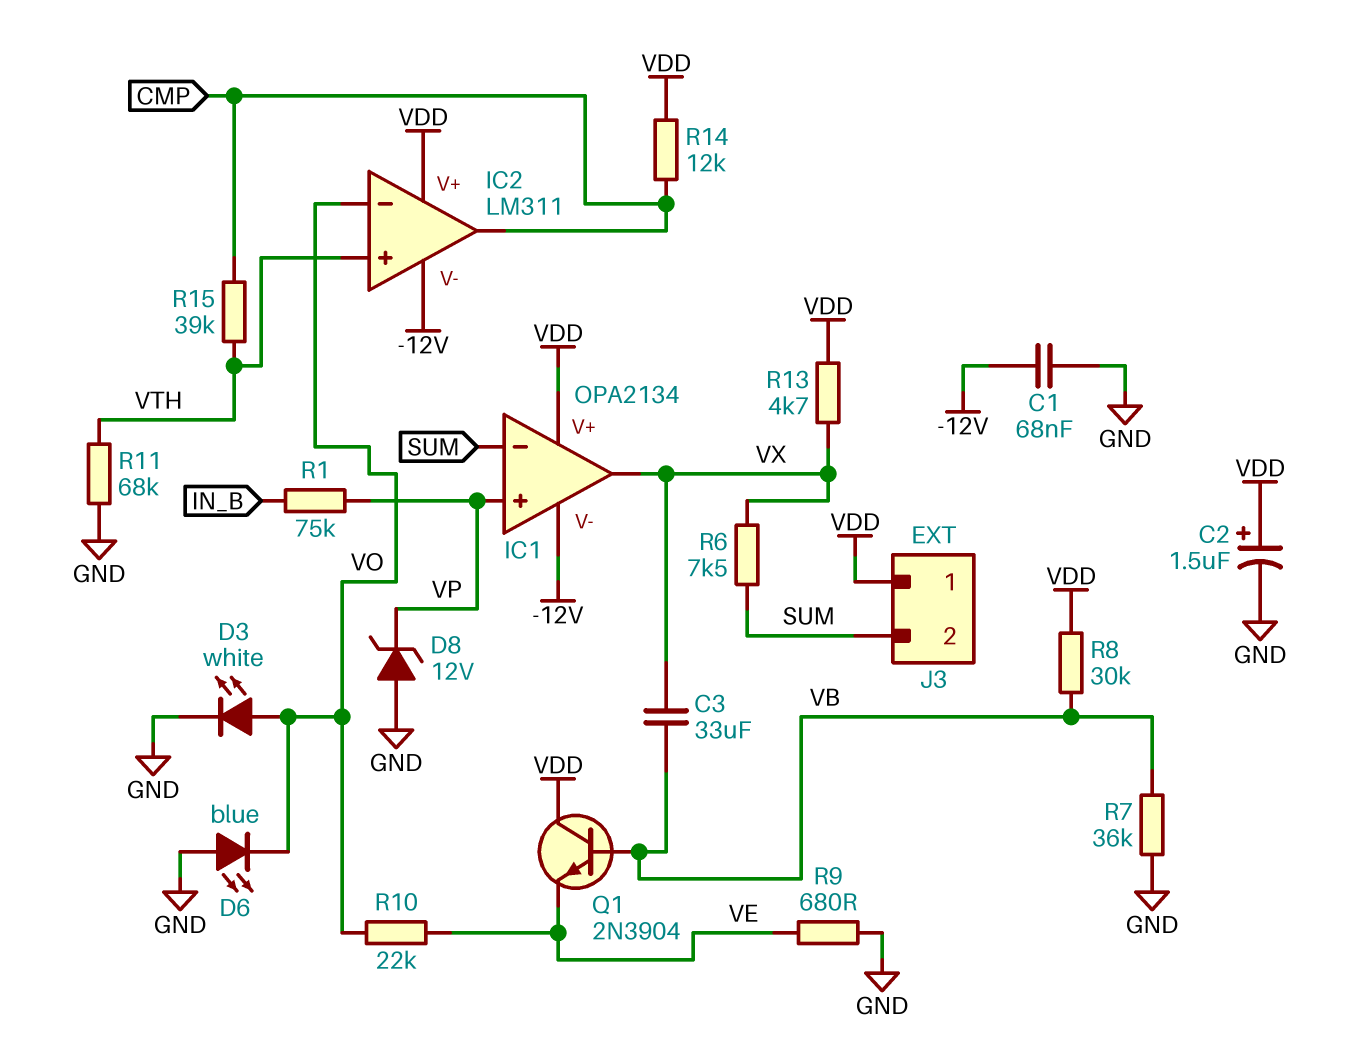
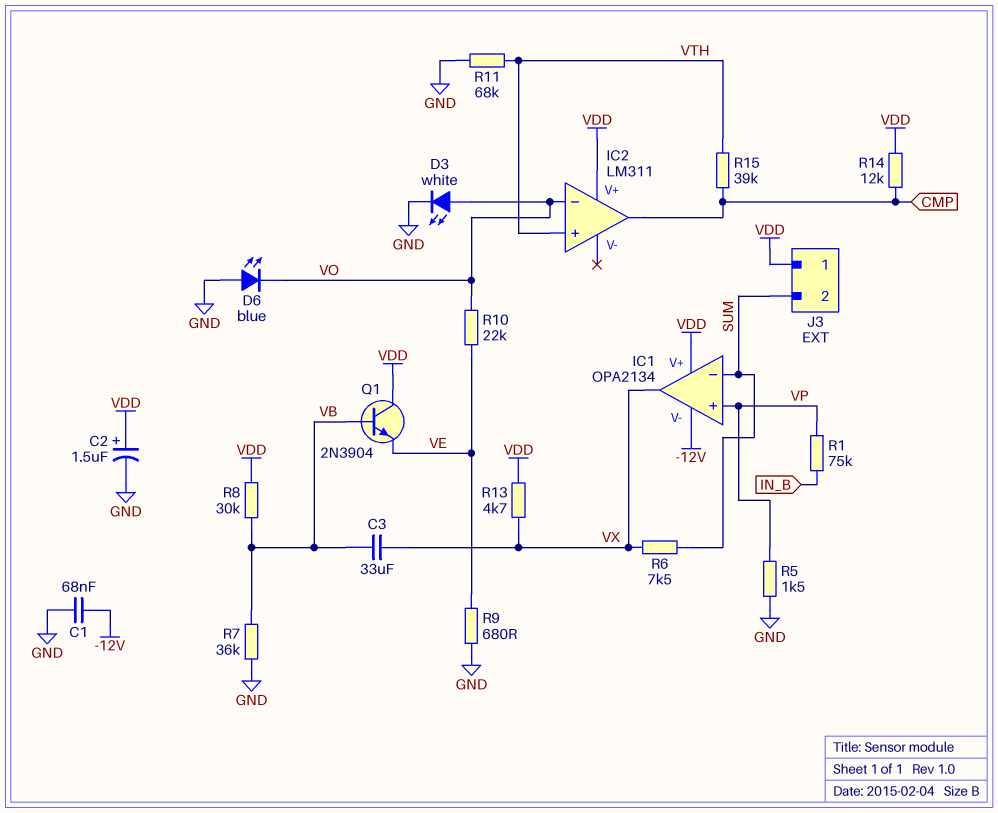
D8: zener 12V (A GND, K VP) -> none
IC2 pin V-: -12V -> none
R5: none -> 1.5k (GND, VP)

